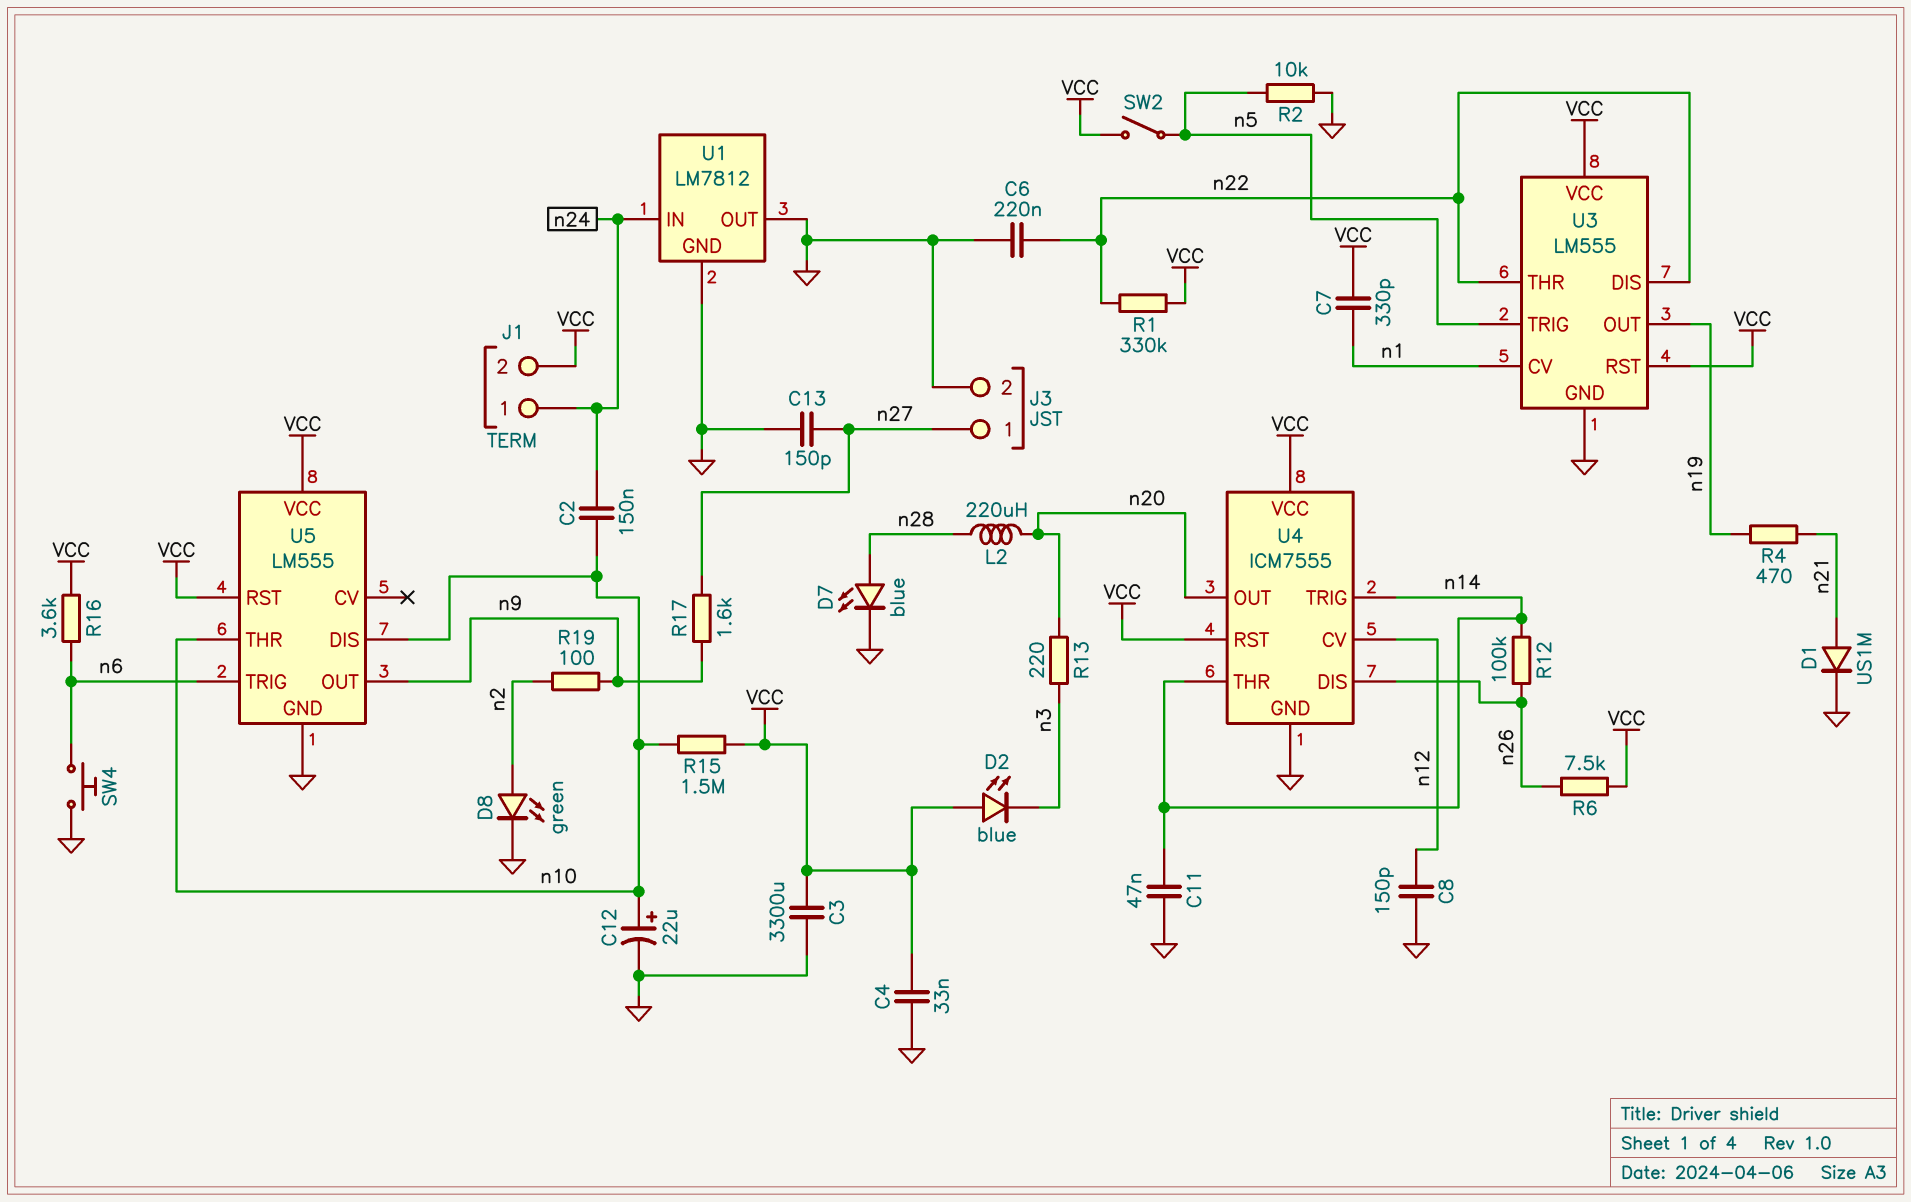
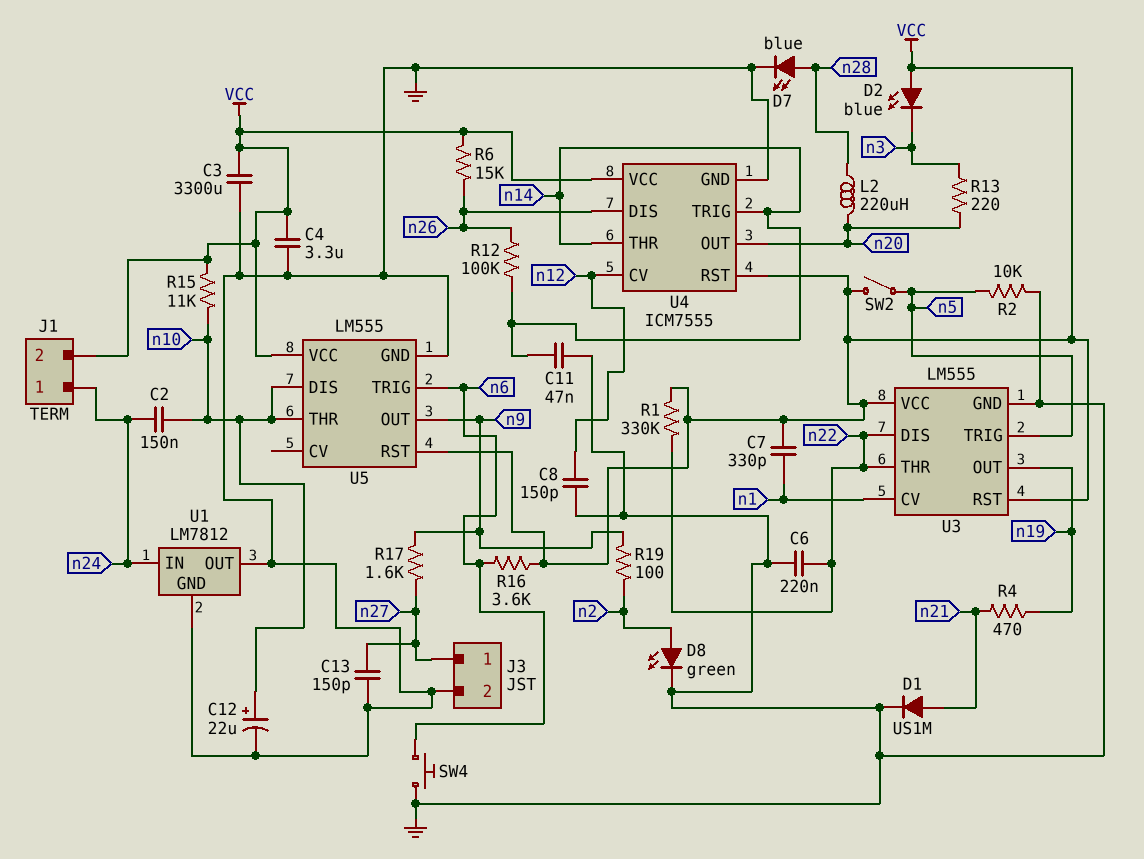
C4: 33nF (GND, VCC) -> 3.3uF (GND, VCC)
R6: 7.5k (VCC, n26) -> 15k (VCC, n26)
R15: 1.5M (VCC, n10) -> 11k (VCC, n10)

